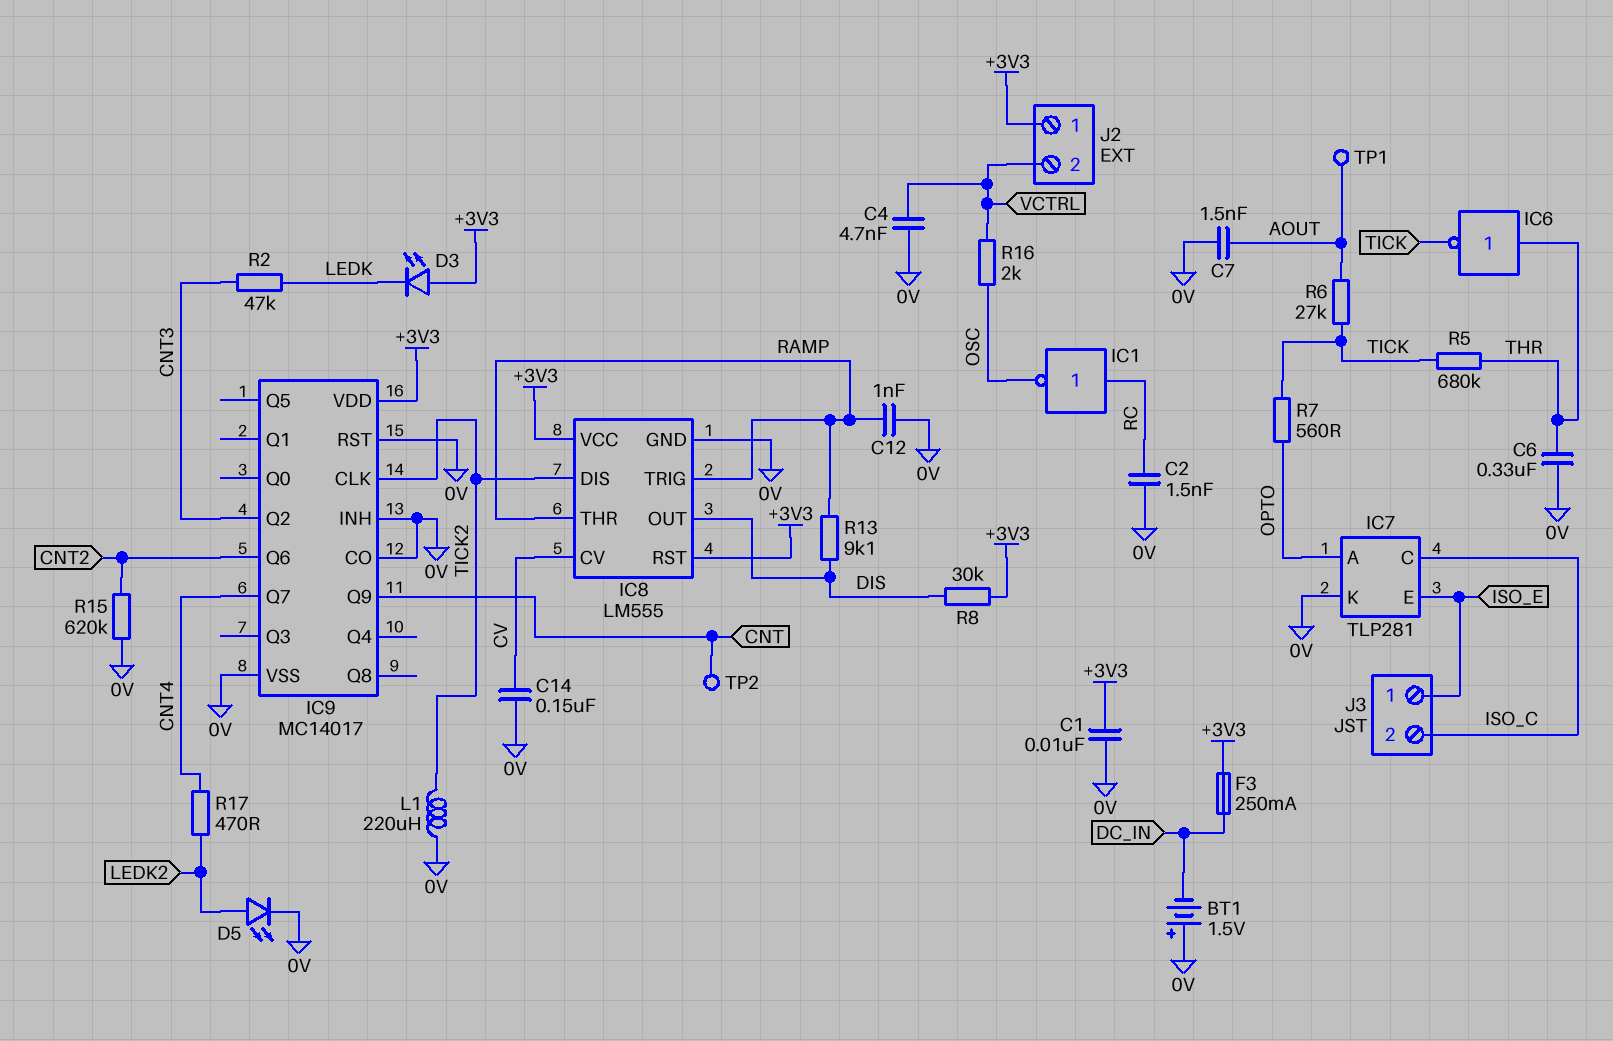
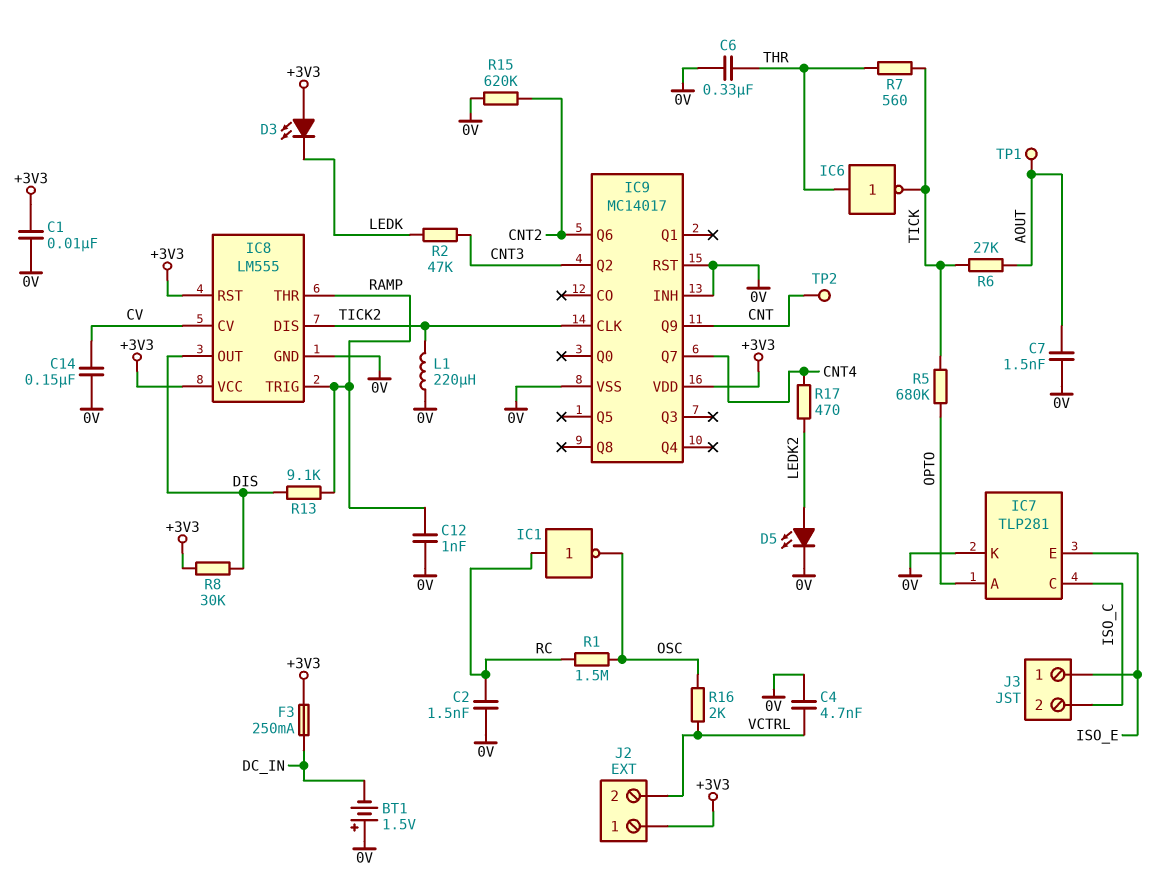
IC9 pin CO: 0V -> none
R1: none -> 1.5M (OSC, RC)
R5: 680k (THR, TICK) -> 680k (OPTO, TICK)
R7: 560 (OPTO, TICK) -> 560 (THR, TICK)

